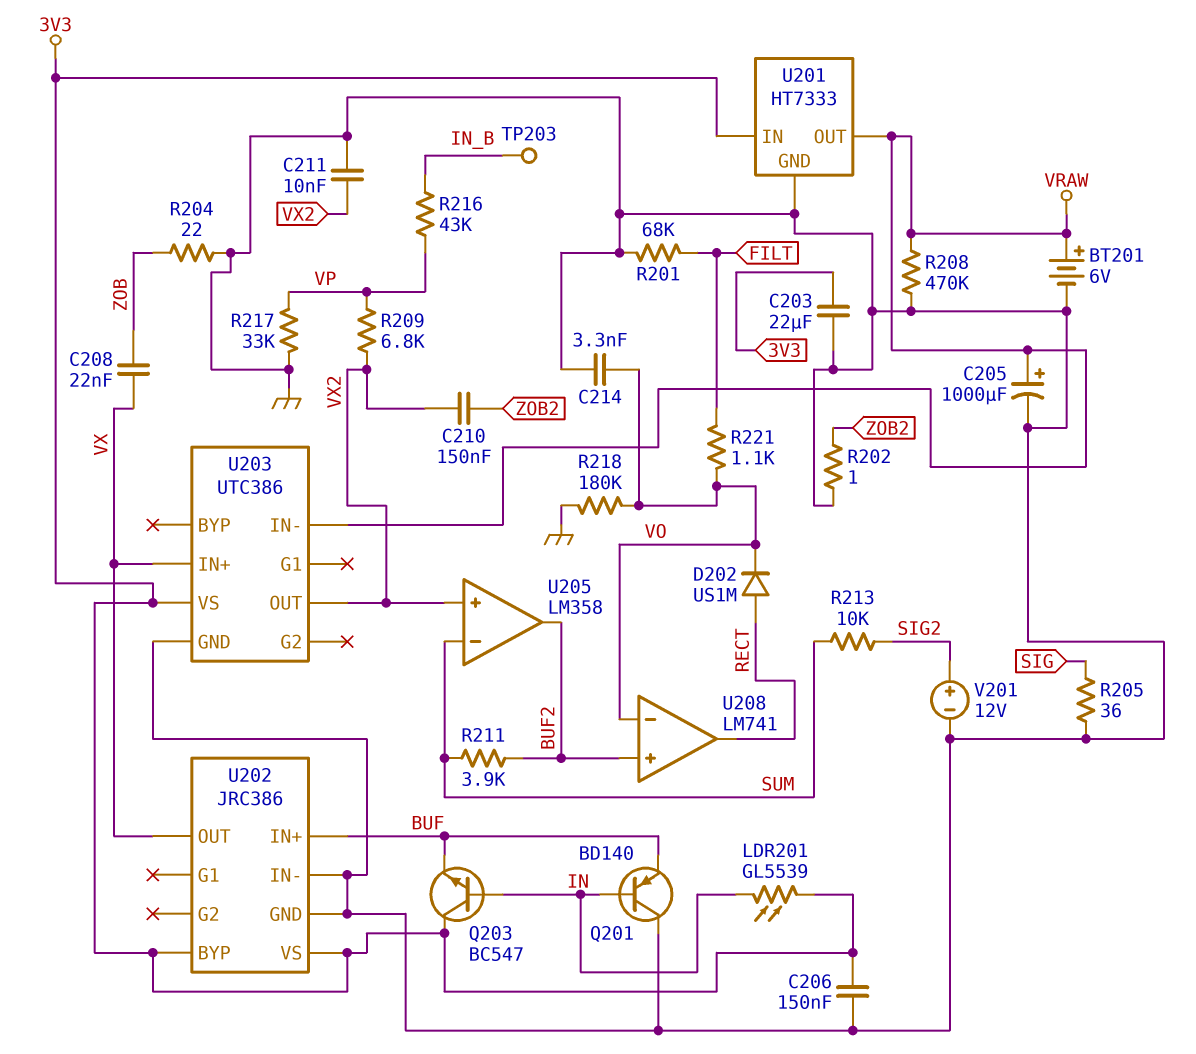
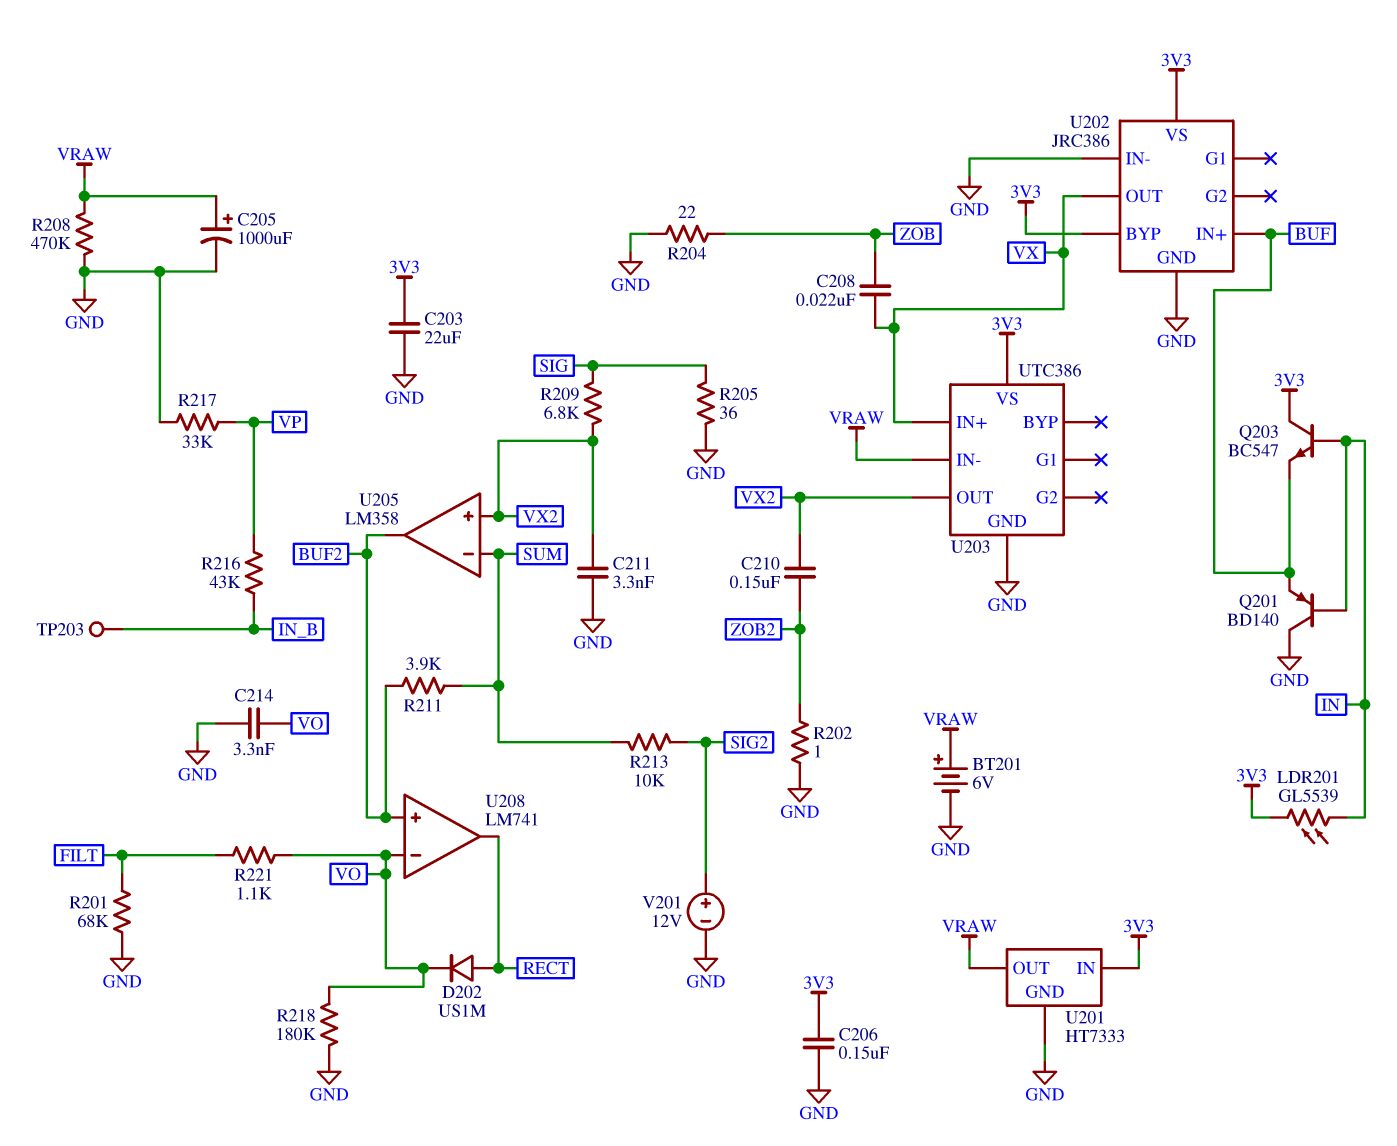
C211: 10nF (GND, VX2) -> 3.3nF (GND, VX2)
R209: 6.8k (VP, VX2) -> 6.8k (SIG, VX2)

